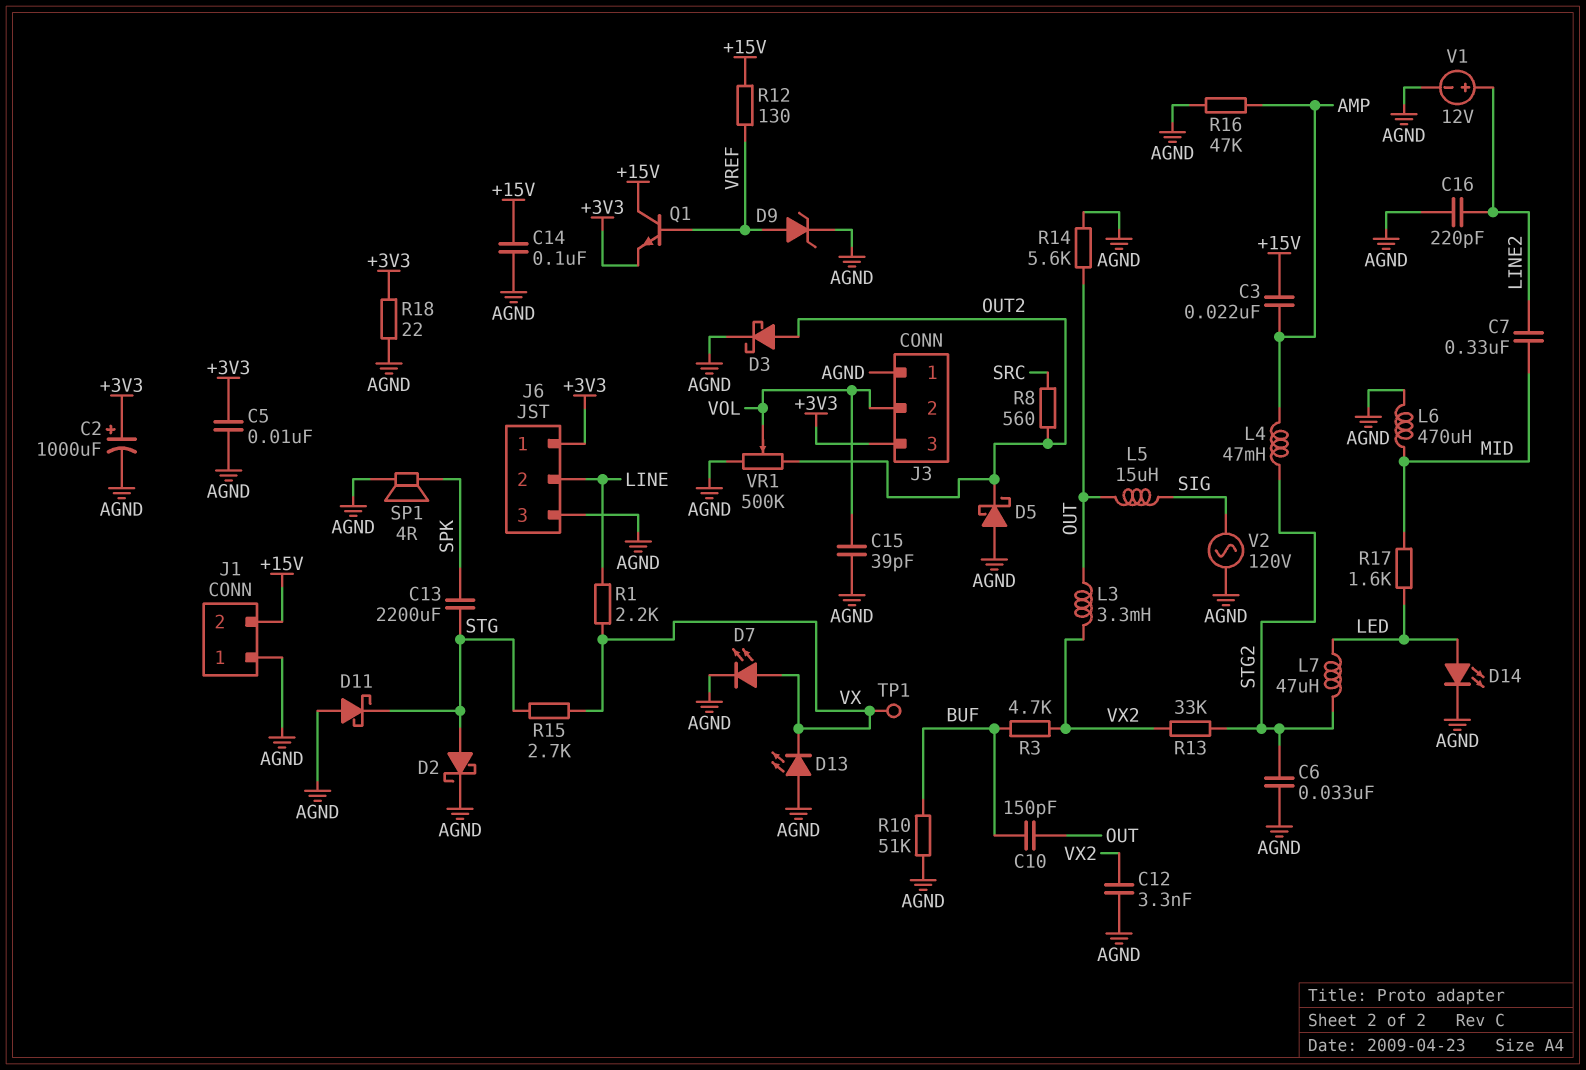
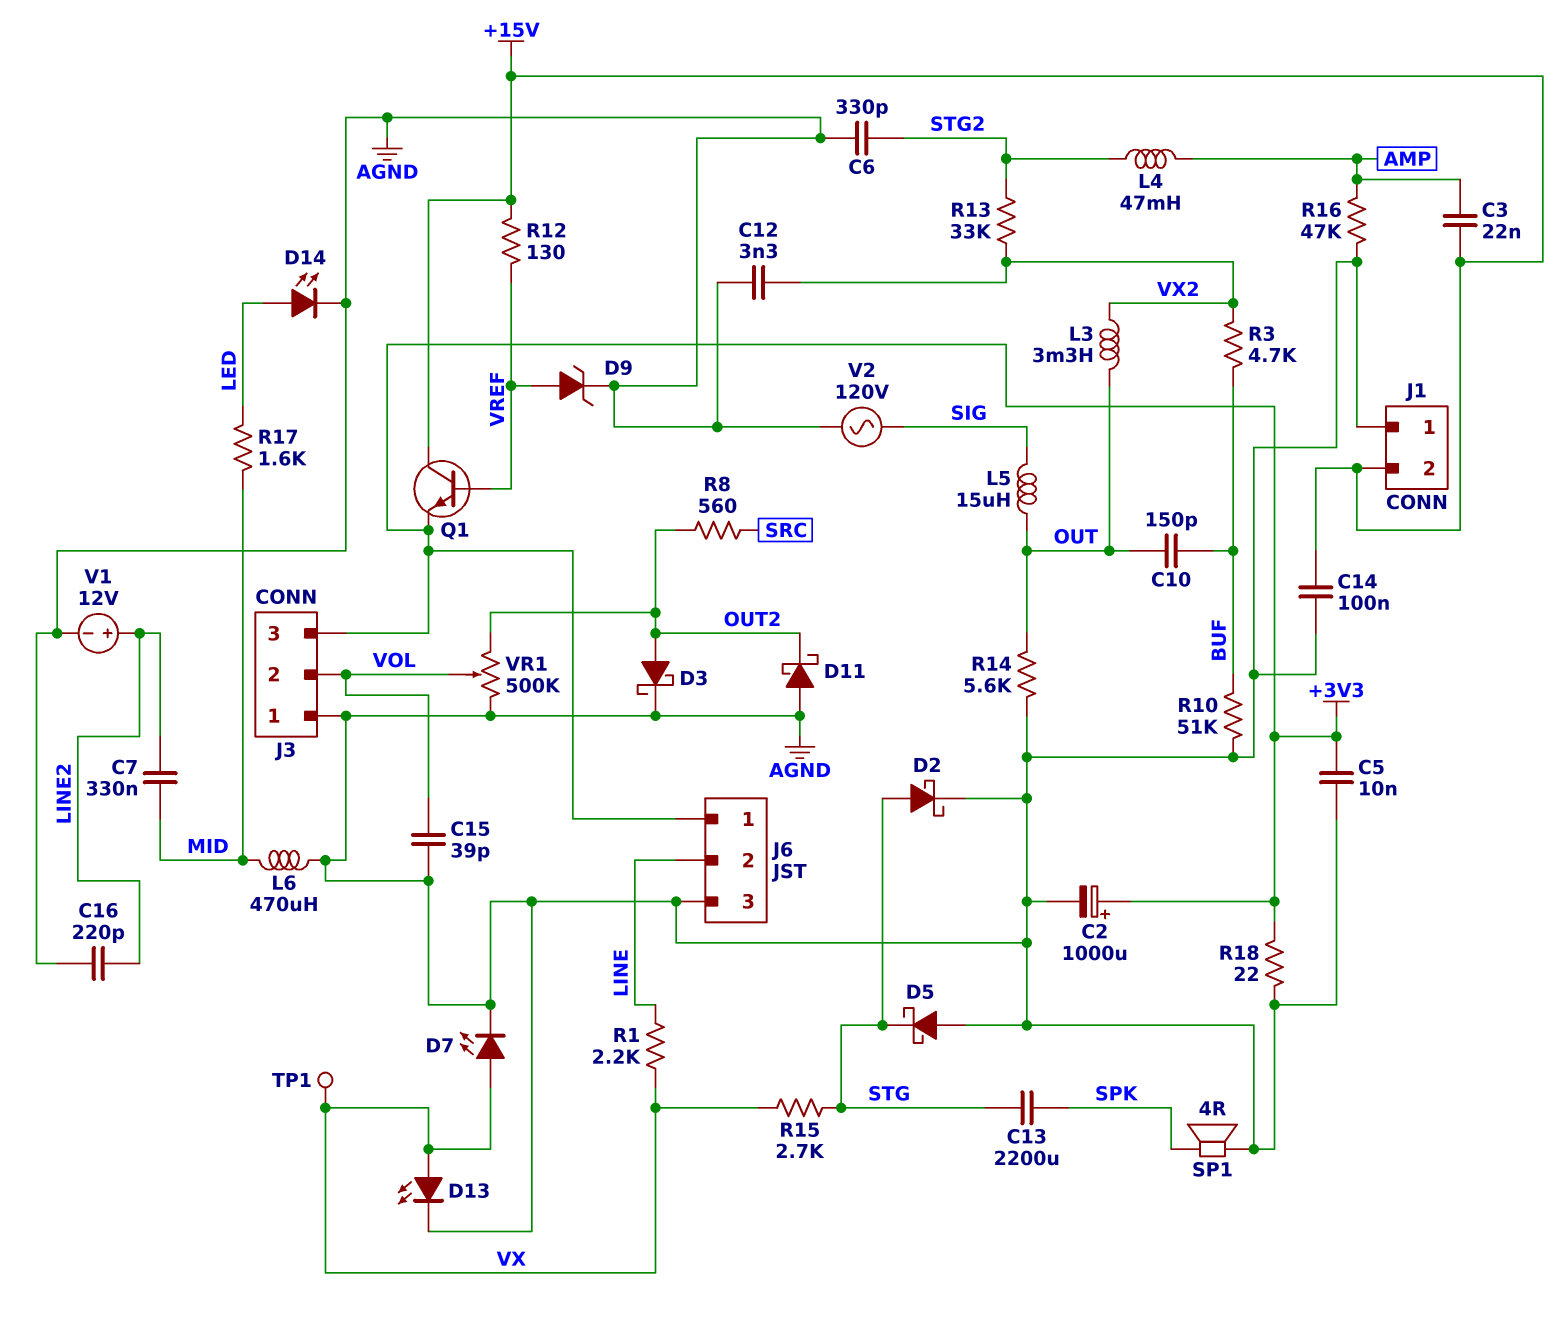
C6: 33nF (AGND, STG2) -> 330pF (AGND, STG2)
D5: schottky (A AGND, K OUT2) -> schottky (A AGND, K STG)
D11: schottky (A AGND, K STG) -> schottky (A AGND, K OUT2)
D13: LED (A AGND, K VX) -> LED (A VX, K AGND)
L7: 47uH (LED, STG2) -> none

